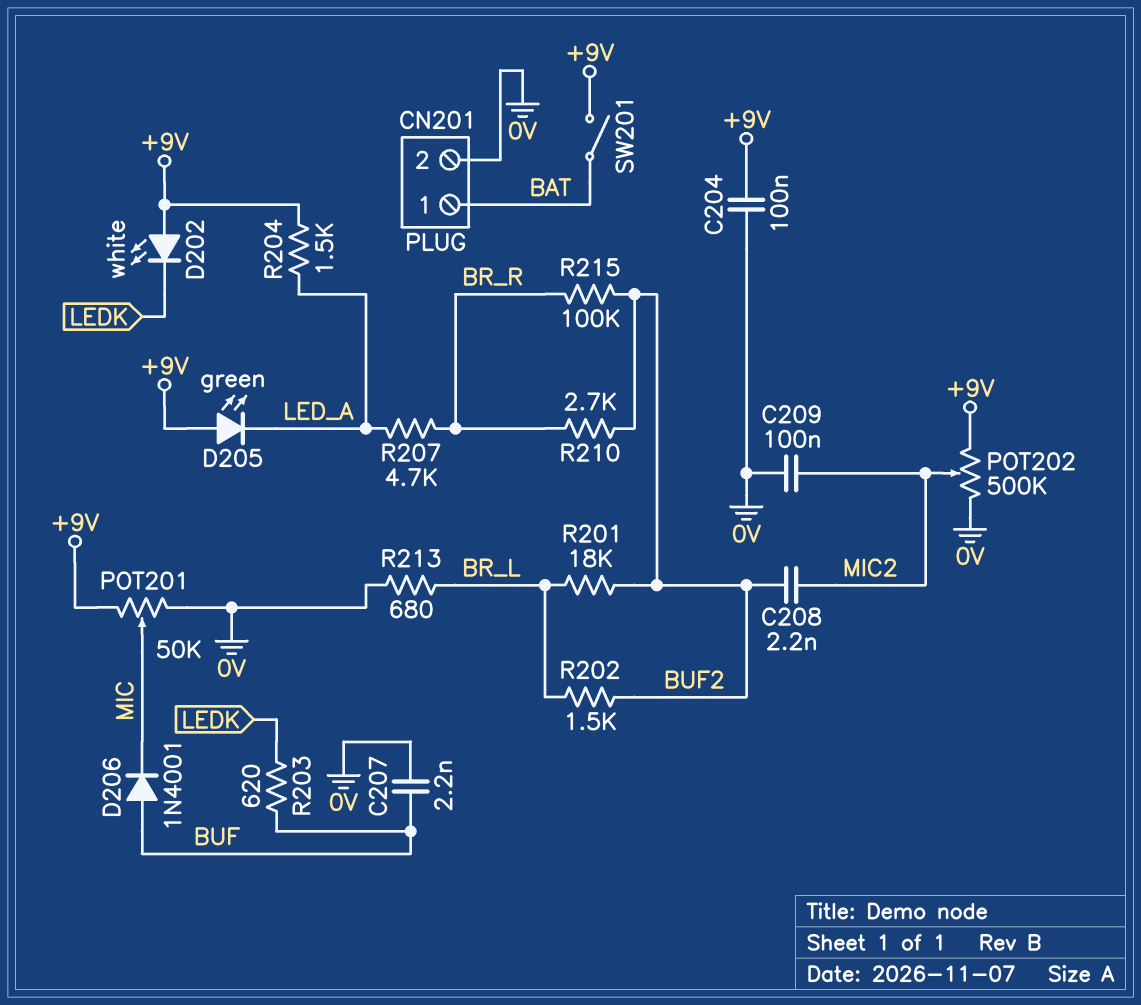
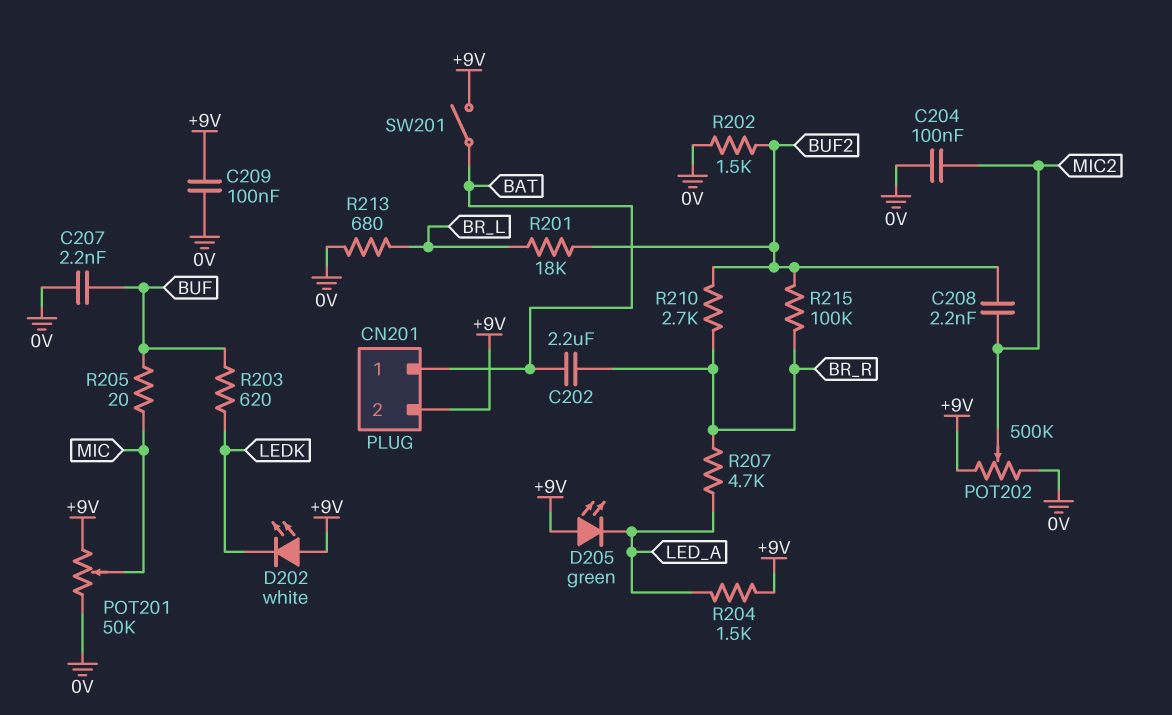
C202: none -> 2.2uF (BAT, BR_R)
C204: 100nF (+9V, 0V) -> 100nF (0V, MIC2)
C209: 100nF (0V, MIC2) -> 100nF (+9V, 0V)
CN201 pin 2: 0V -> +9V
D206: diode 1N4001 (A BUF, K MIC) -> none
R202: 1.5k (BR_L, BUF2) -> 1.5k (0V, BUF2)
R205: none -> 20 (BUF, MIC)

